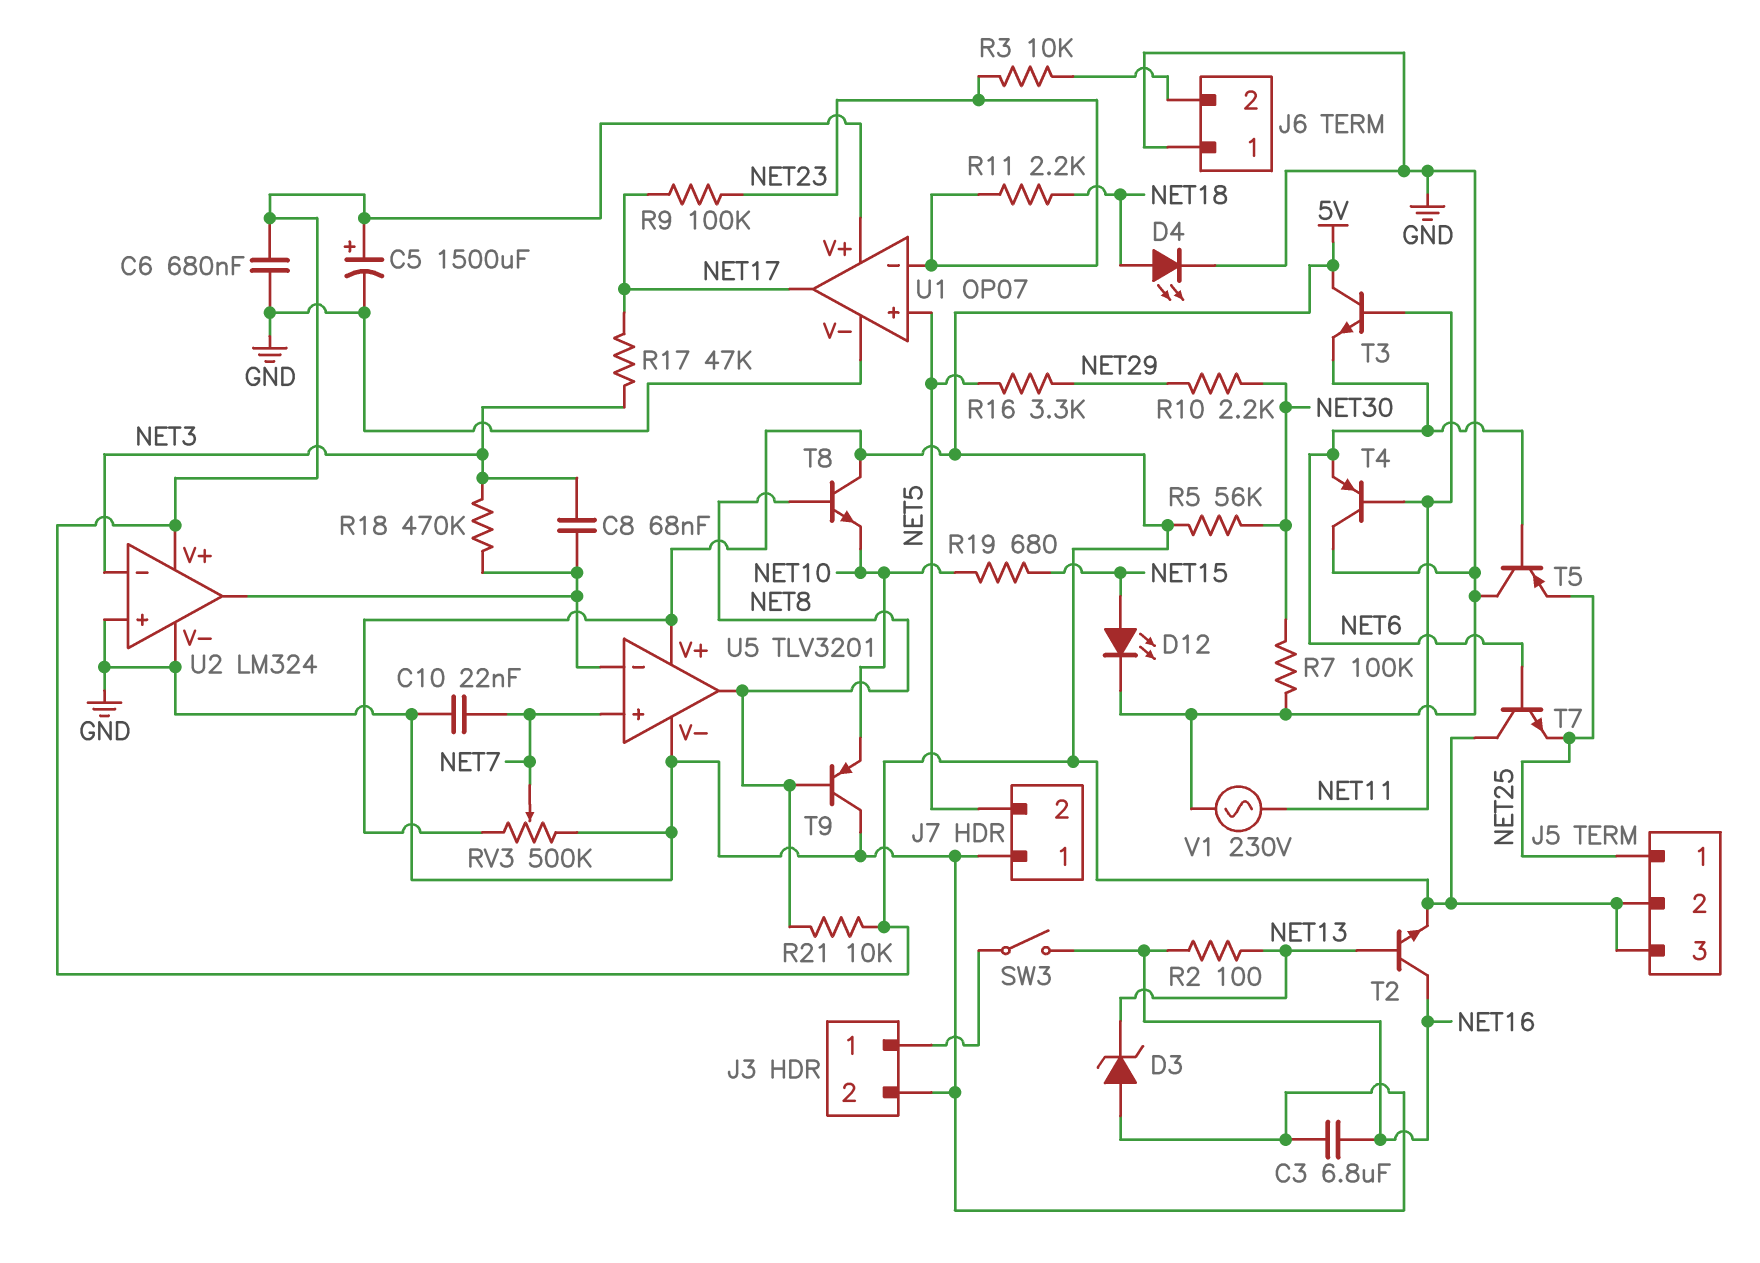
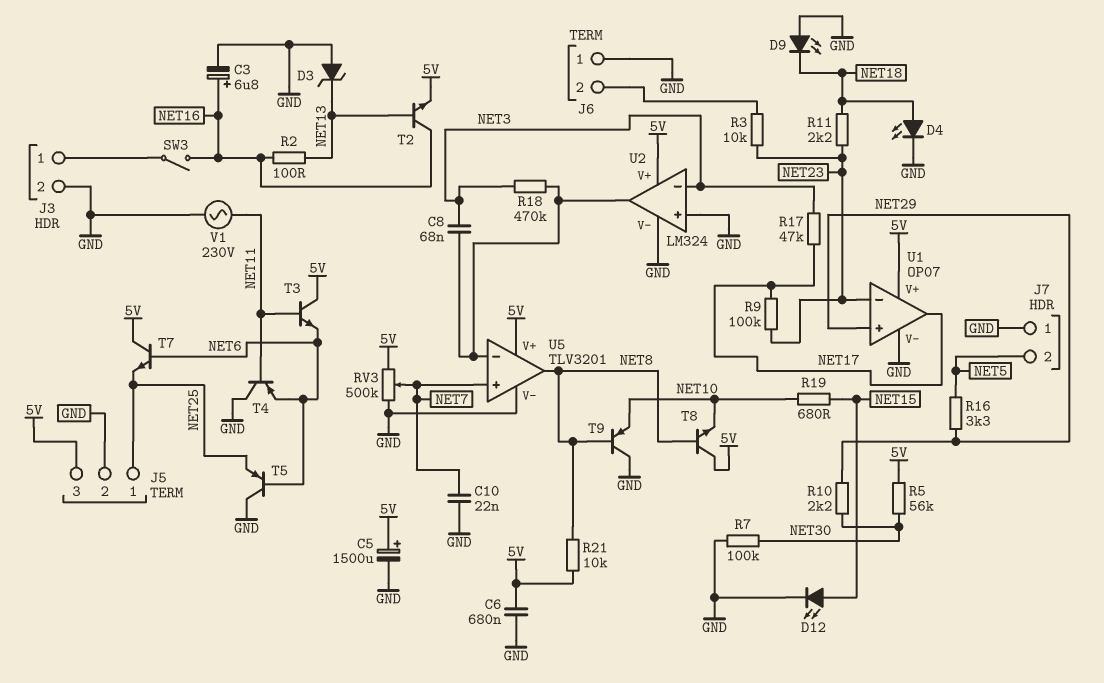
C3: 6.8uF (GND, NET16) -> 6.8uF (plus NET16, minus GND)
D9: none -> LED (A GND, K NET18)
J5 pin 2: 5V -> GND
U1 pin in+: NET5 -> NET29

